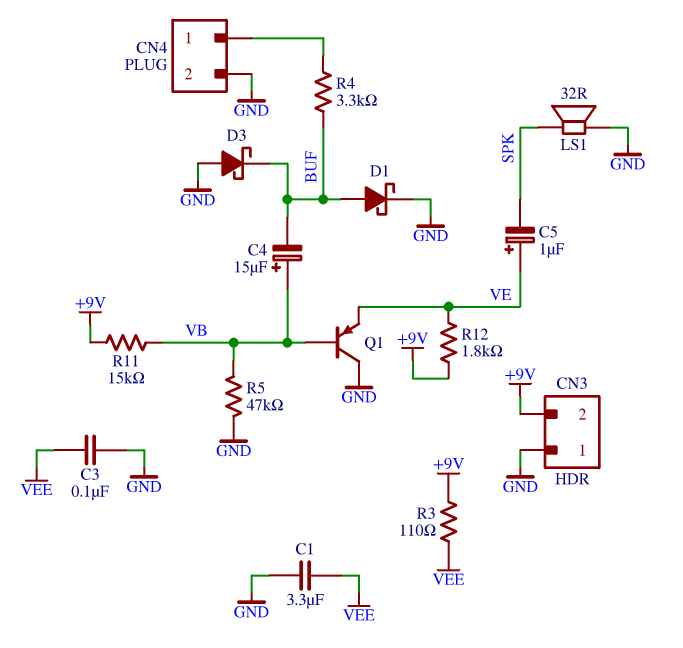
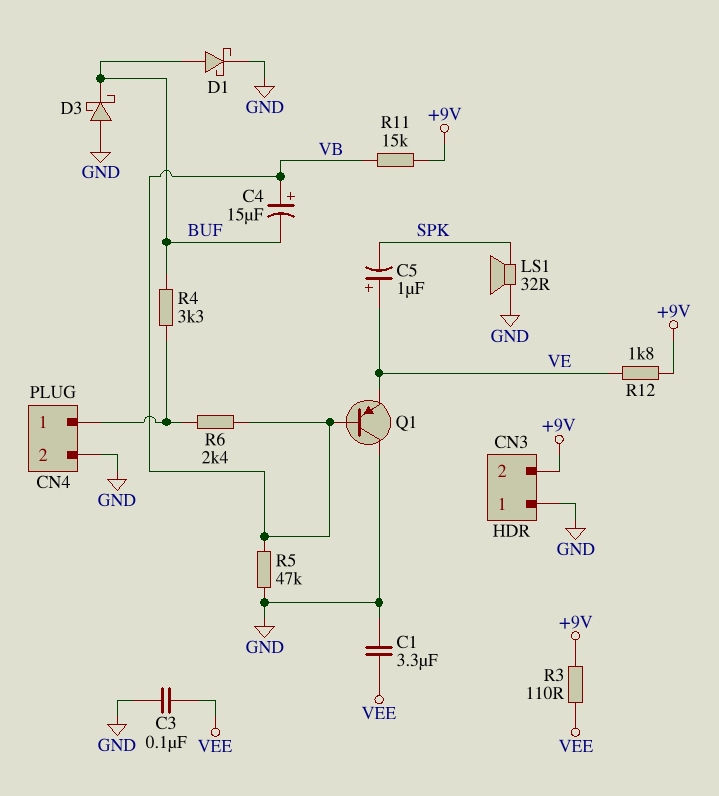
R6: none -> 2.4k (CN4/1, VB)

